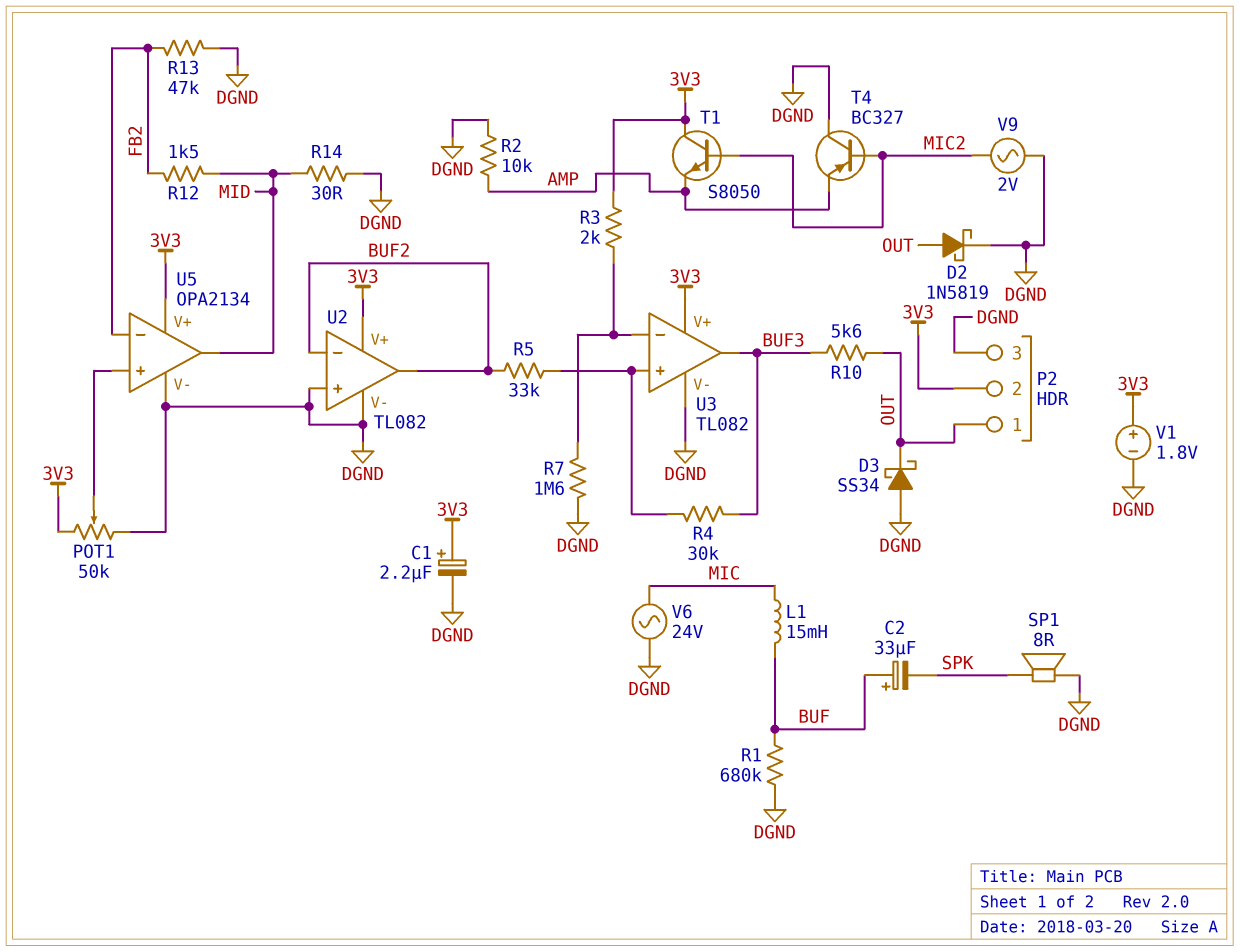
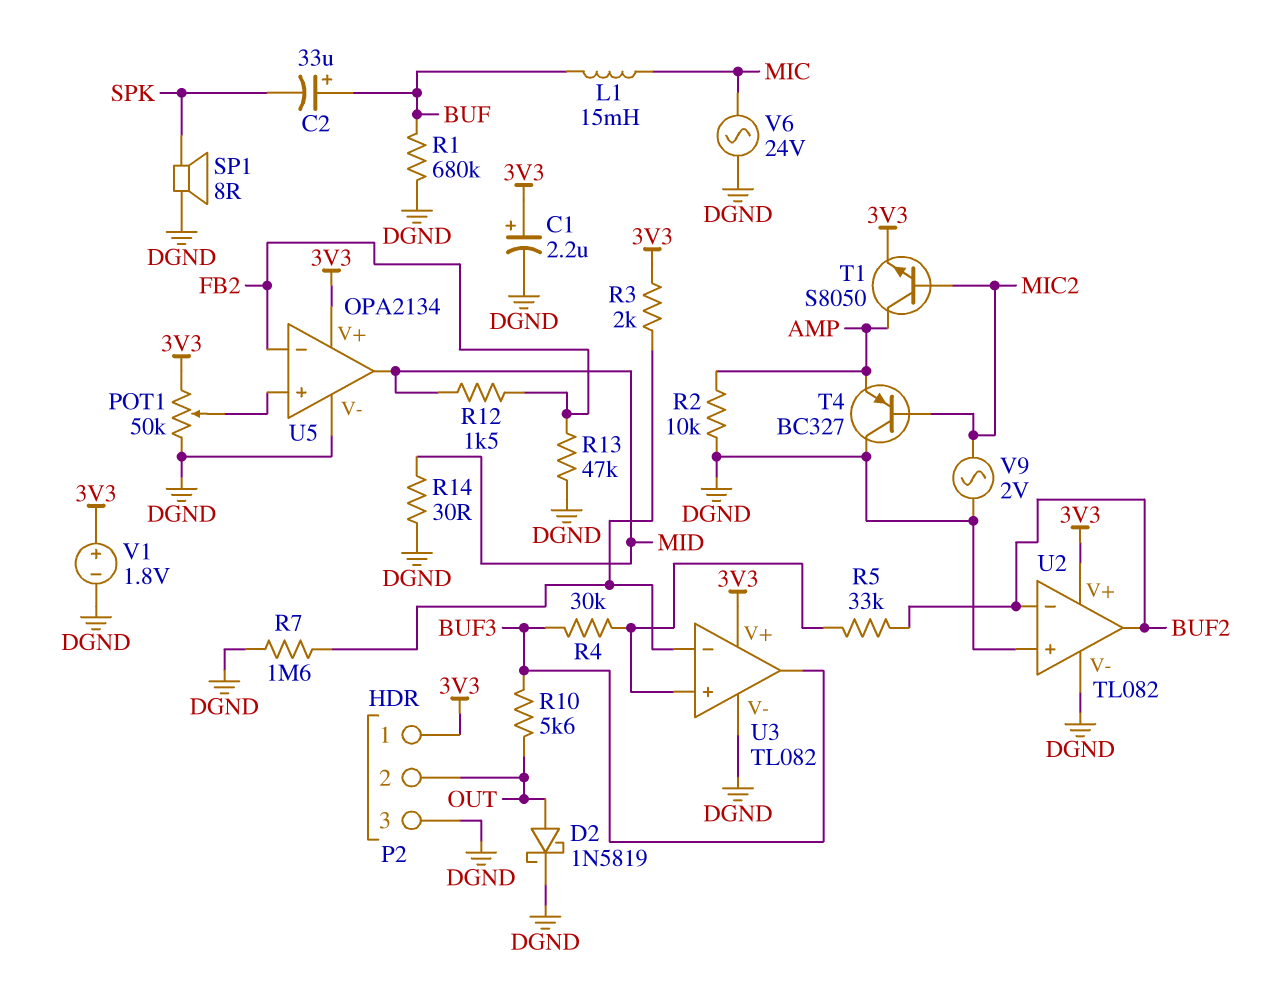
D3: schottky SS34 (A DGND, K OUT) -> none
P2 pin 1: OUT -> 3V3
P2 pin 2: 3V3 -> OUT
T1: NPN S8050 (B MIC2, C 3V3, E AMP) -> NPN S8050 (B MIC2, C AMP, E 3V3)

